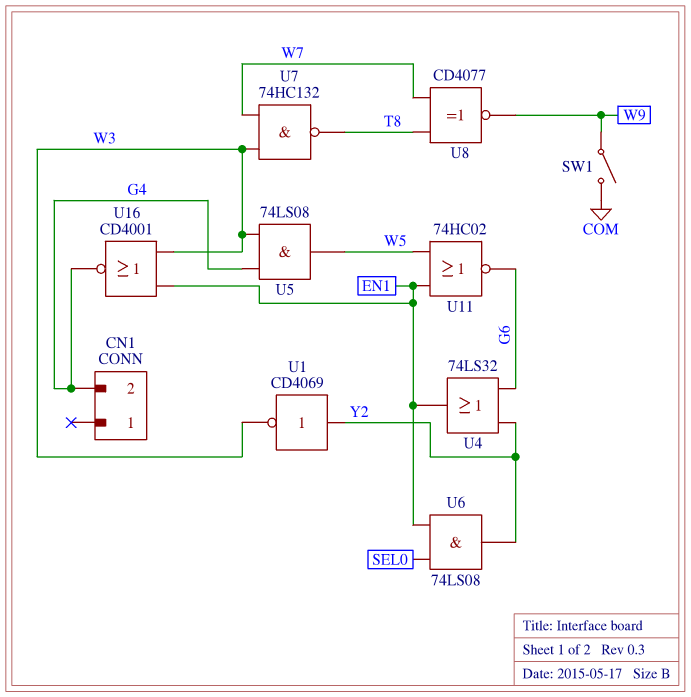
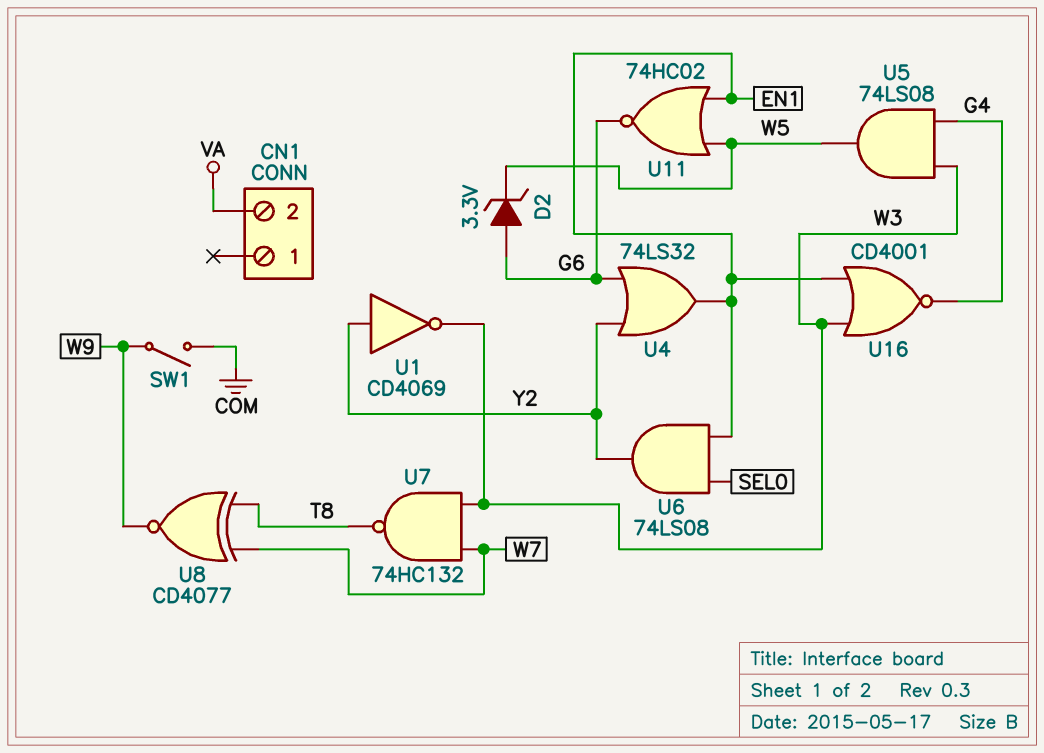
CN1 pin 2: G4 -> VA
D2: none -> zener 3.3V (A G6, K W5)

